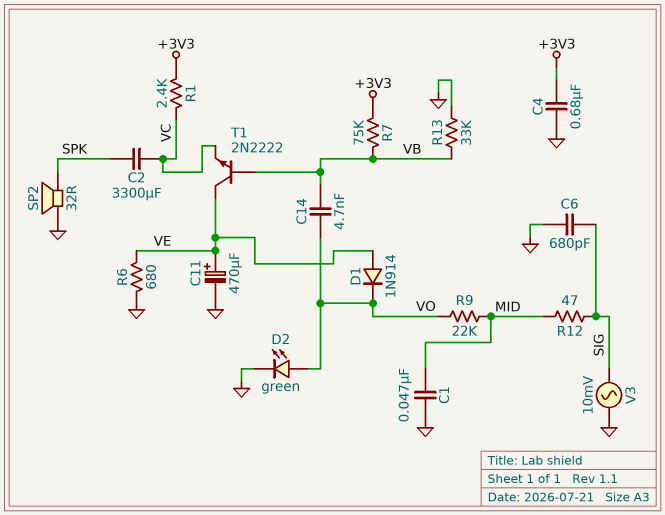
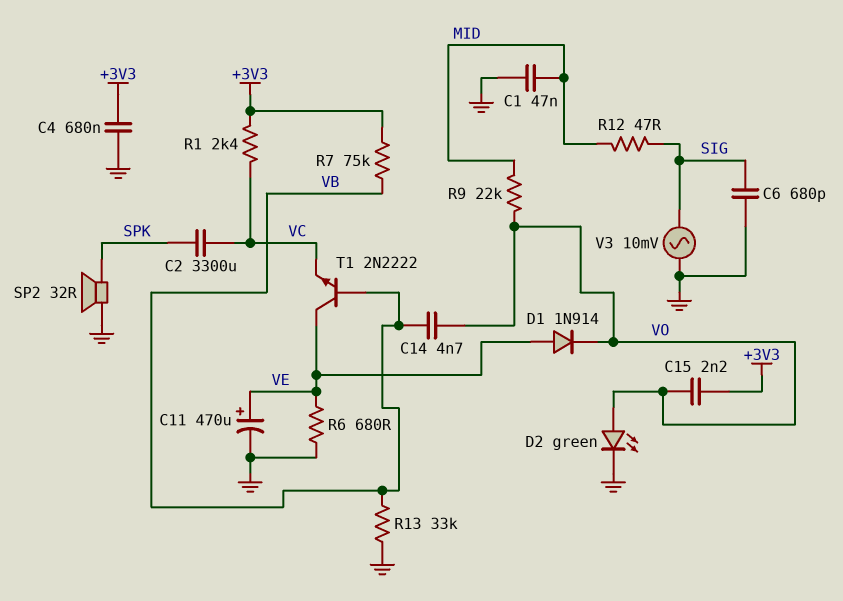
C15: none -> 2.2nF (+3V3, VO)

